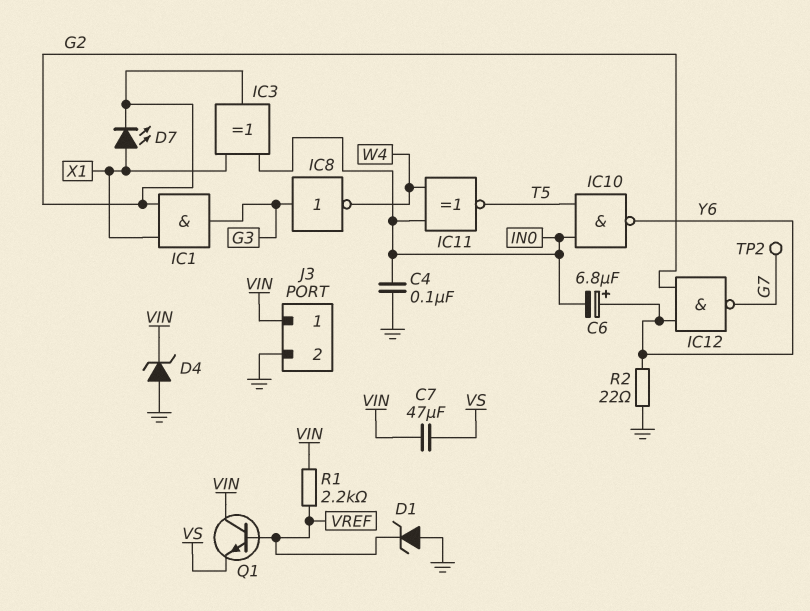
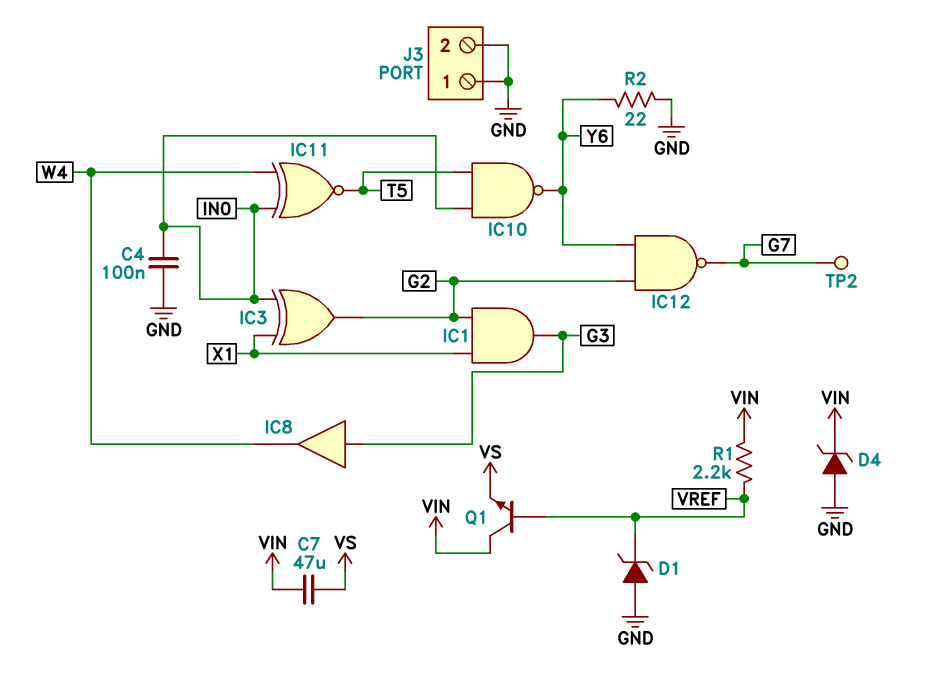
C6: 6.8uF (plus Y6, minus IN0) -> none
D7: LED (A X1, K G2) -> none
IC8: NOT (in G3, out W4) -> buffer (in G3, out W4)
J3 pin 1: VIN -> GND

